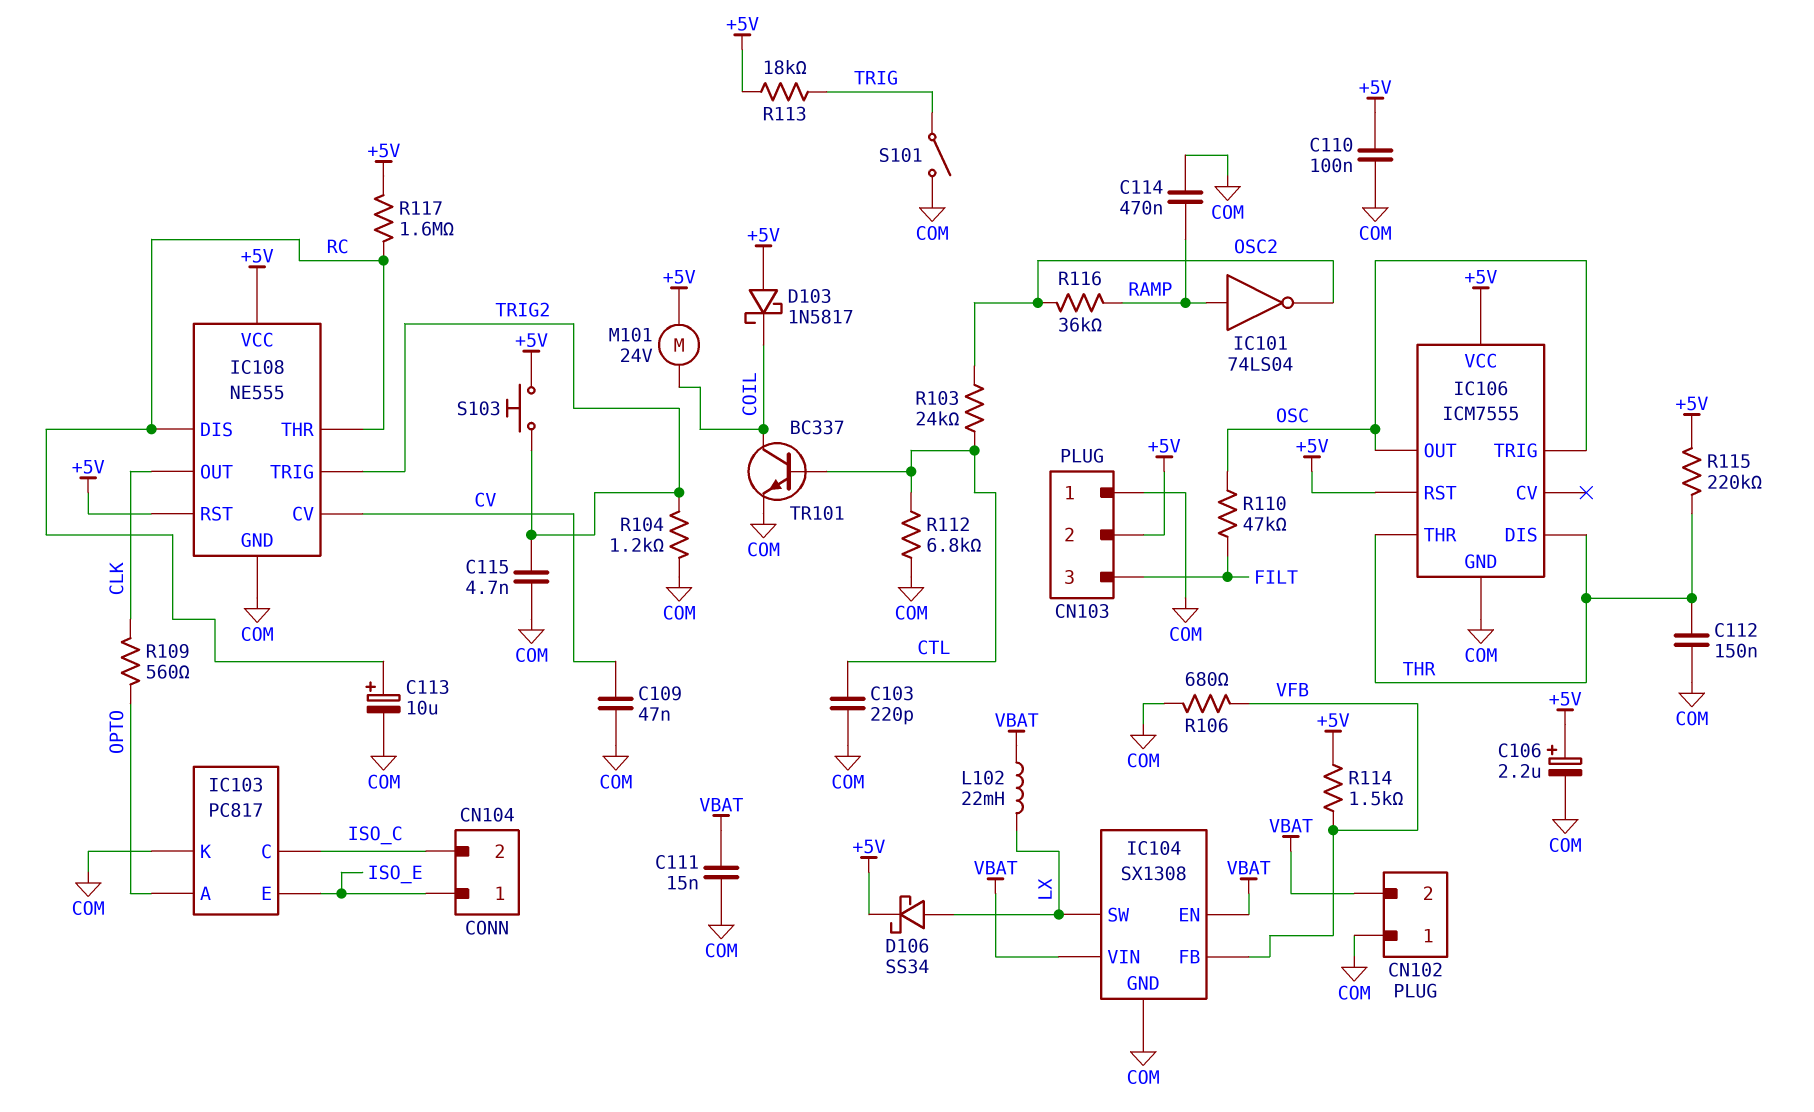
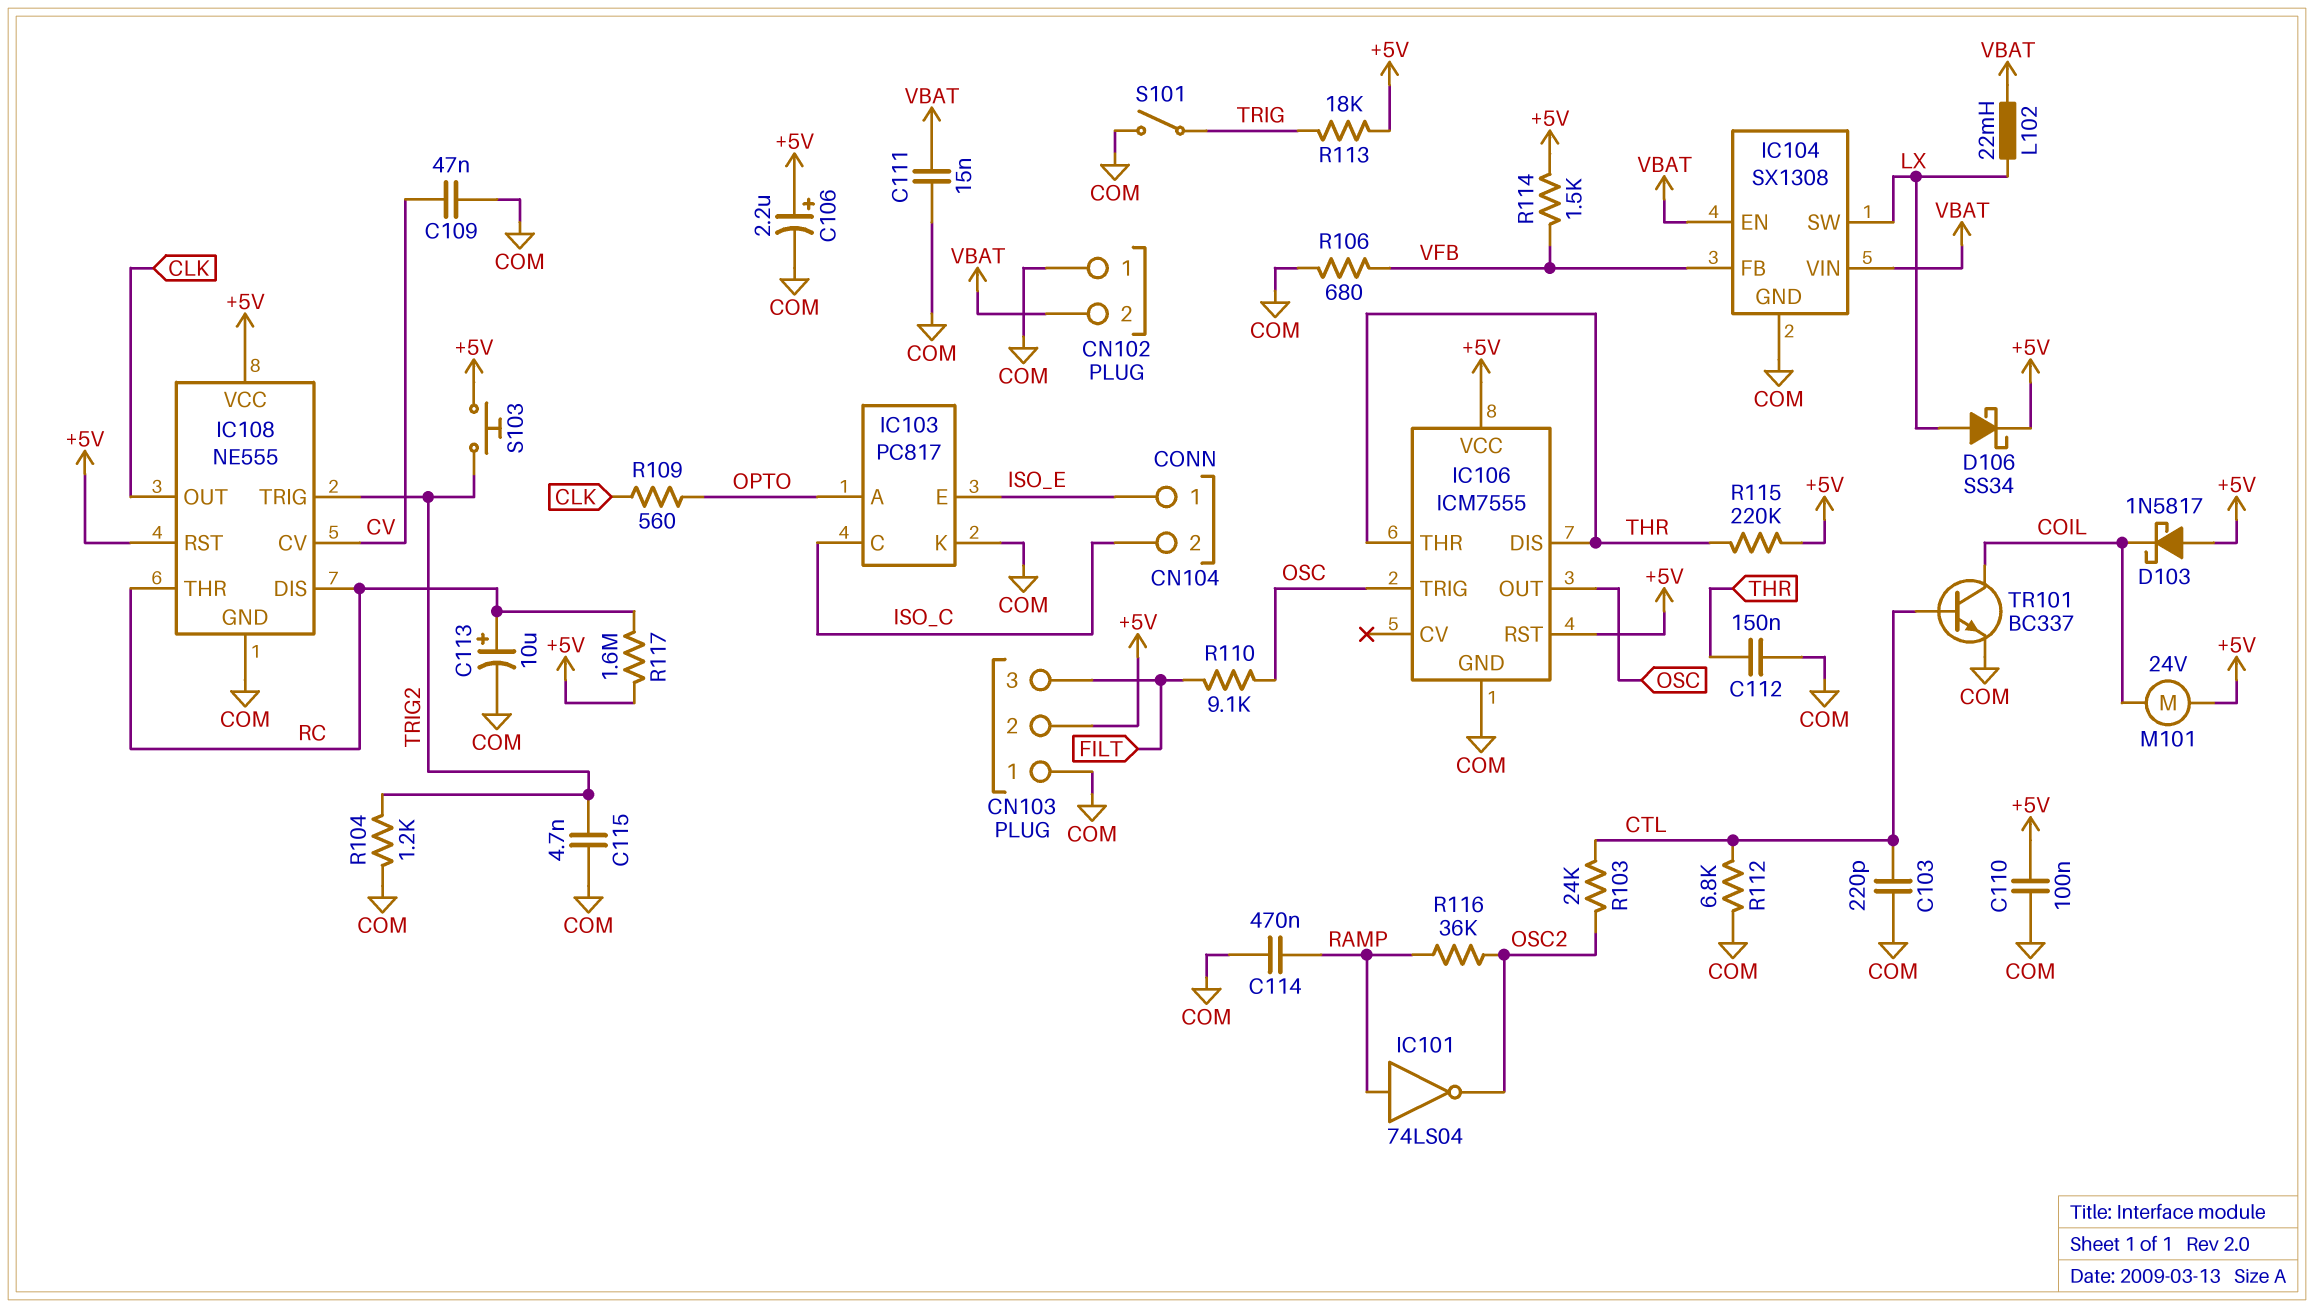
R110: 47k (FILT, OSC) -> 9.1k (FILT, OSC)

